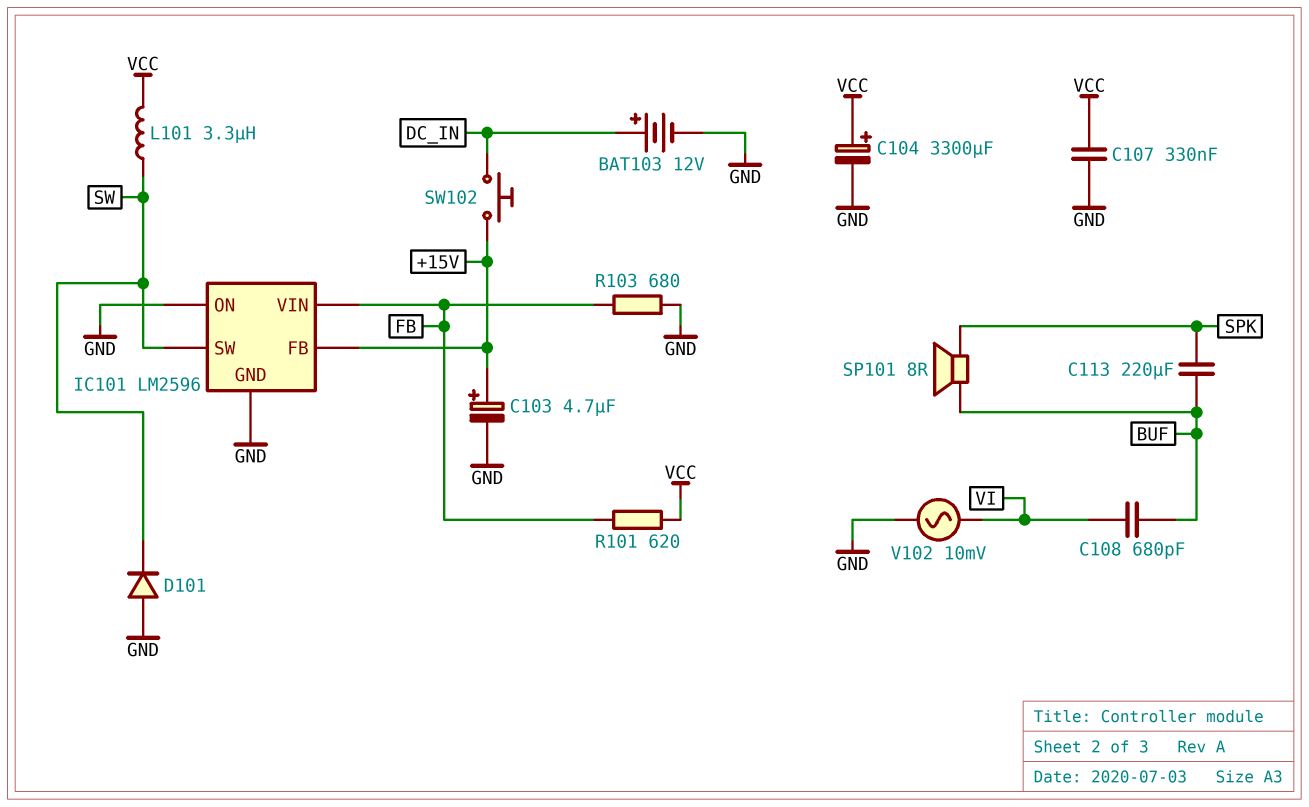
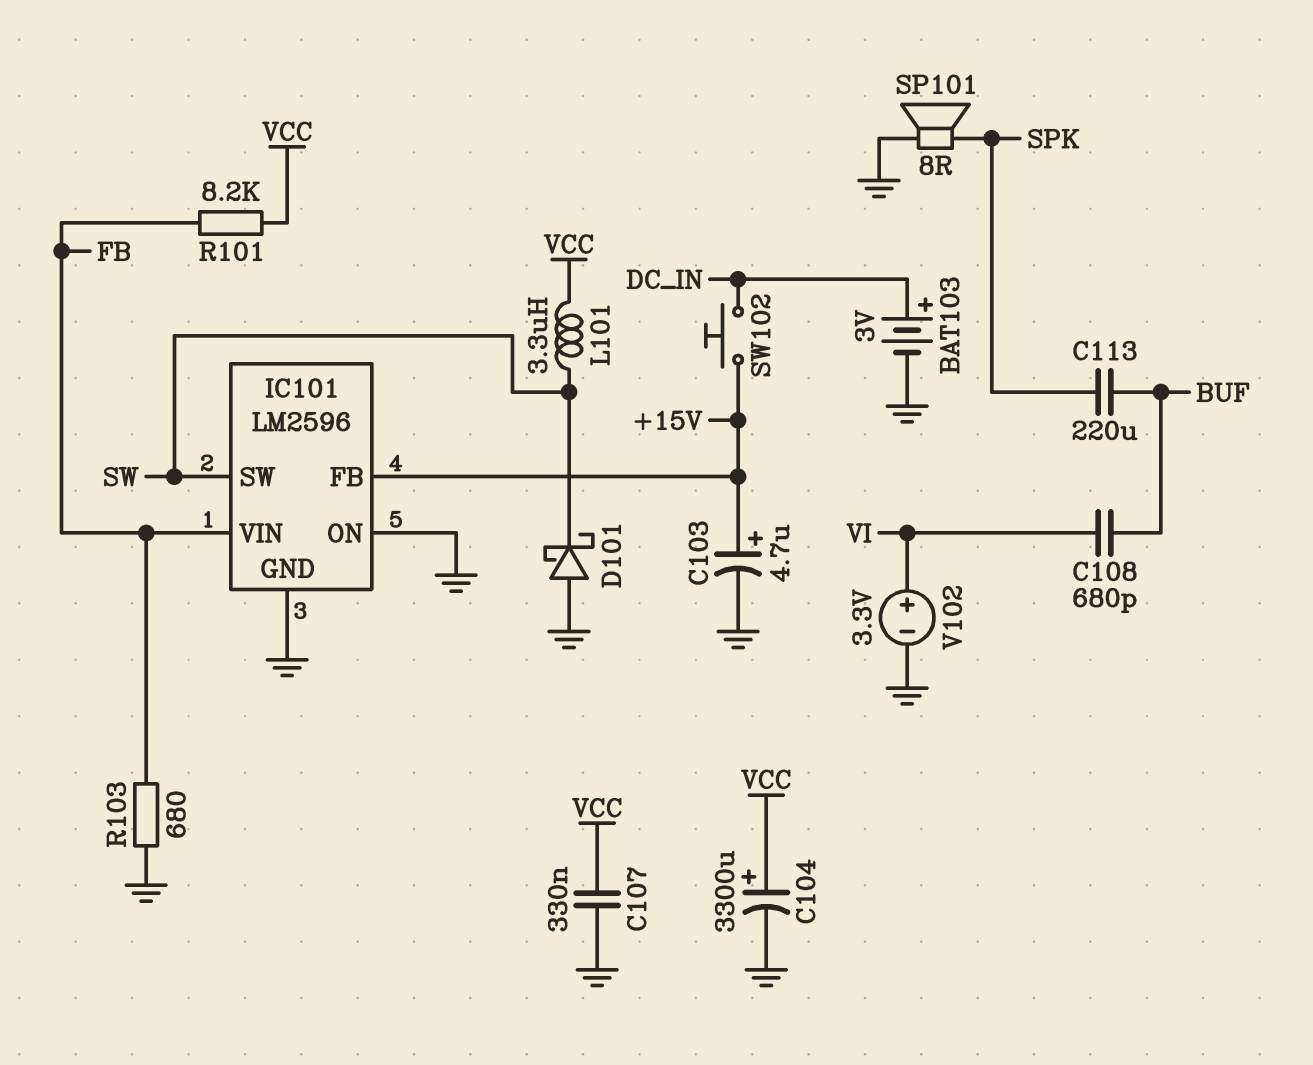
BAT103: 12V (plus DC_IN, minus GND) -> 3V (plus DC_IN, minus GND)
D101: diode (A GND, K SW) -> schottky (A GND, K SW)
R101: 620 (FB, VCC) -> 8.2k (FB, VCC)
SP101: speaker 8R (BUF, SPK) -> speaker 8R (GND, SPK)
V102: AC 10mV (GND, VI) -> 3.3V (plus VI, minus GND)

